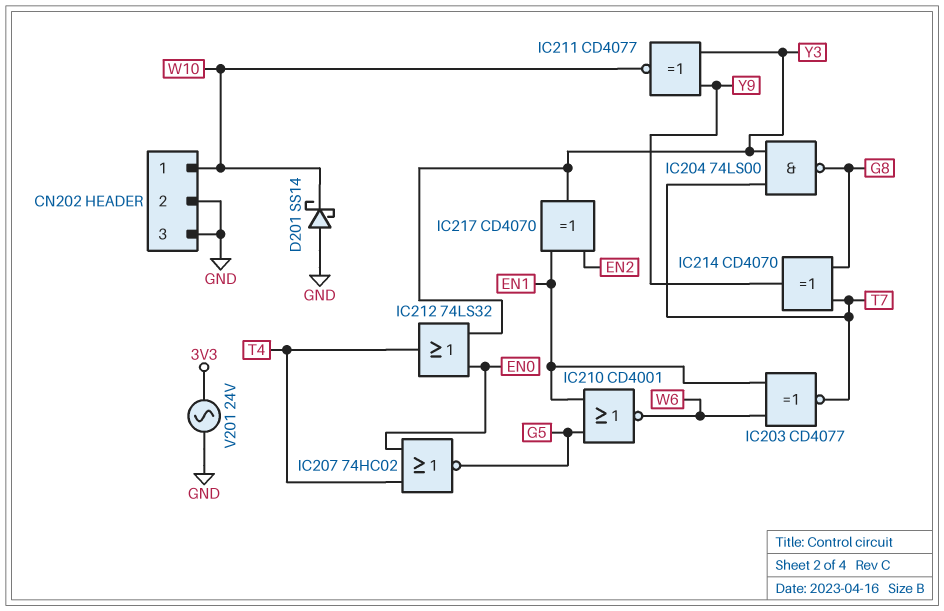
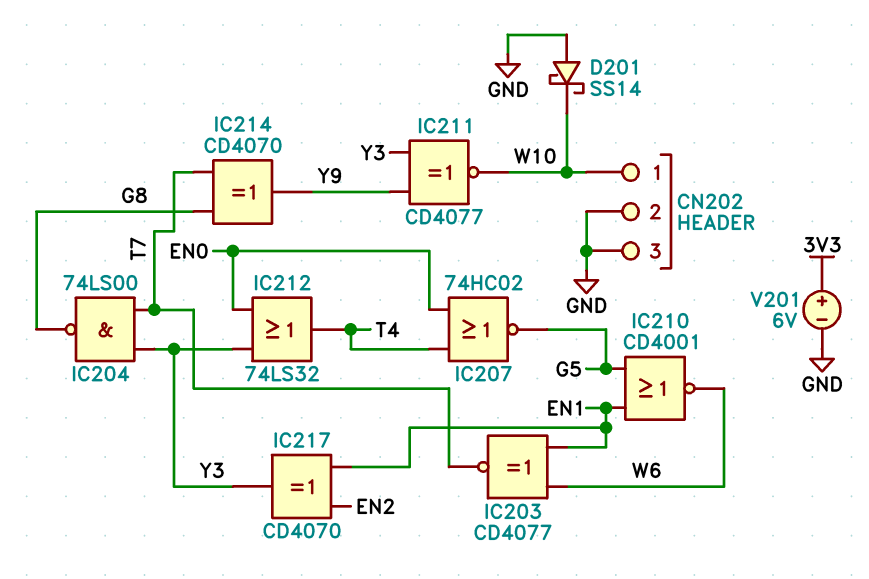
V201: AC 24V (3V3, GND) -> 6V (plus 3V3, minus GND)

